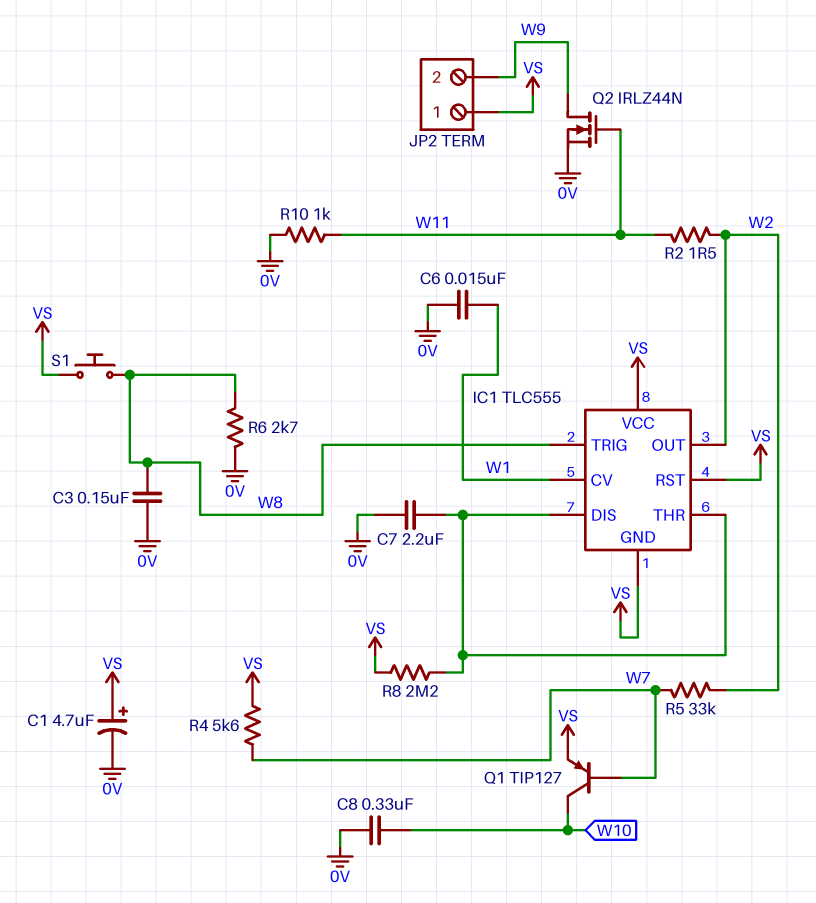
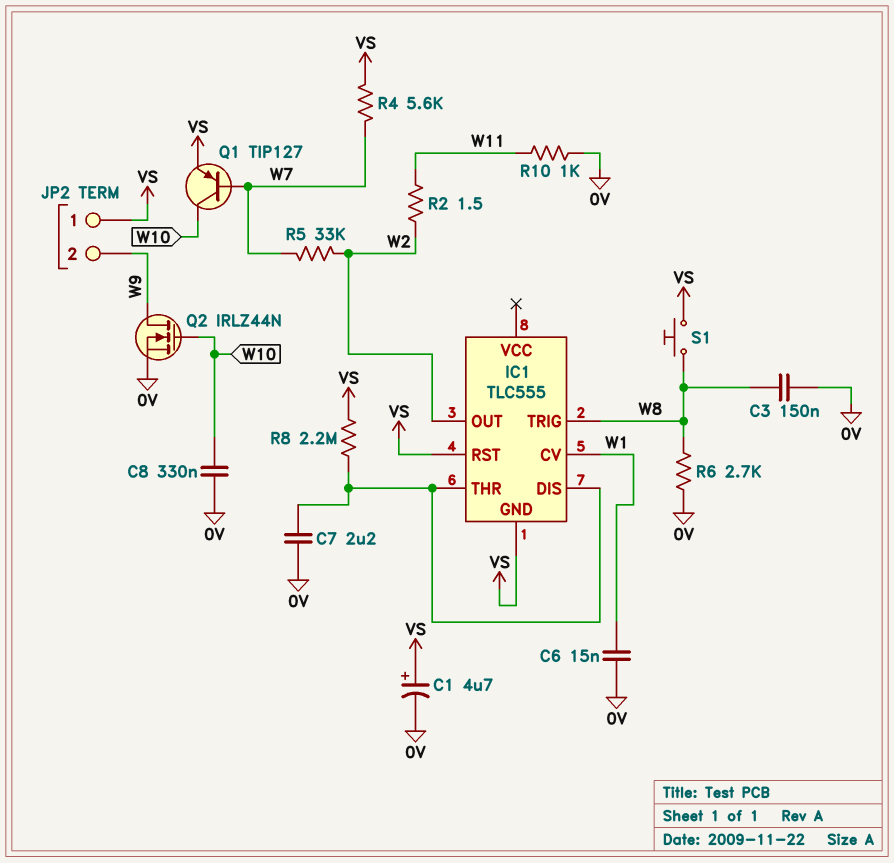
IC1 pin VCC: VS -> none
Q2: NMOS IRLZ44N (G W11, D W9, S 0V) -> NMOS IRLZ44N (G W10, D W9, S 0V)

